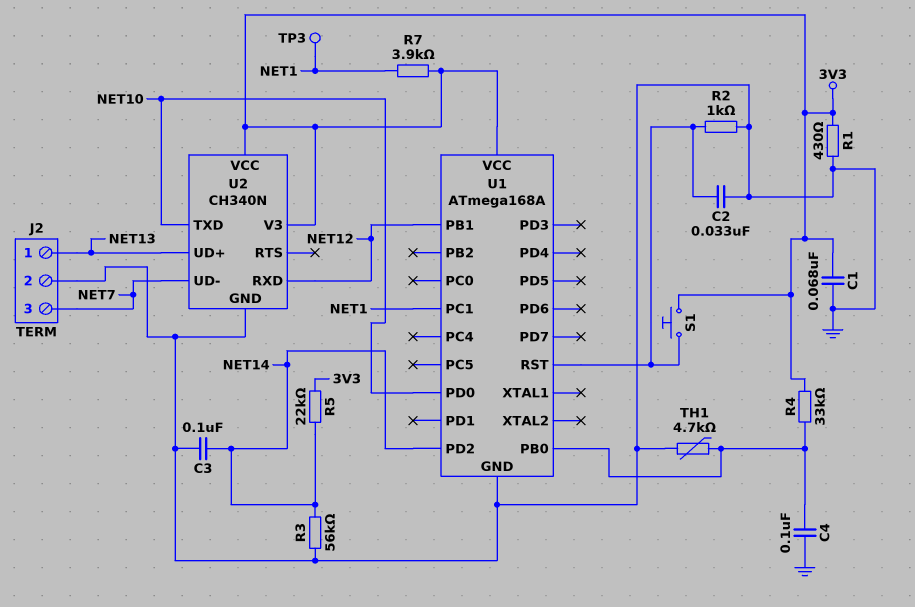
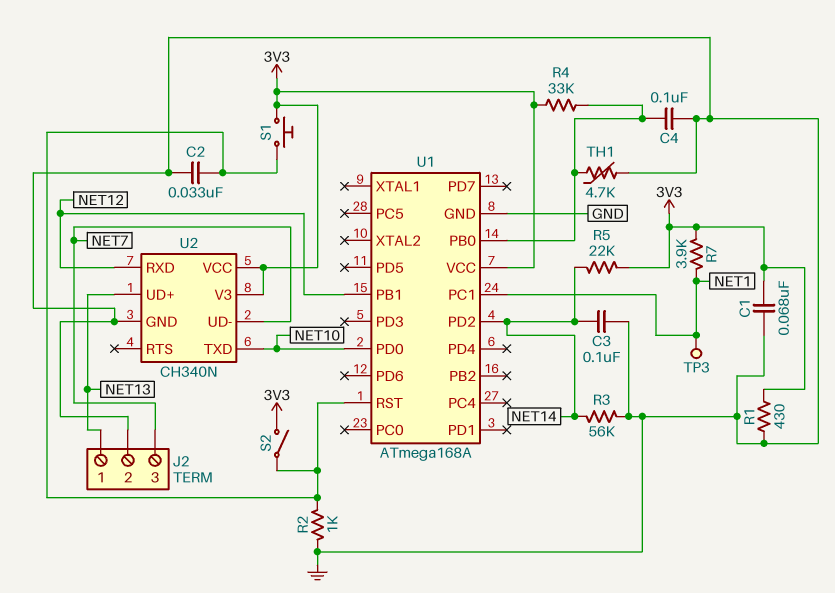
S2: none -> switch (3V3, U1/RST)

